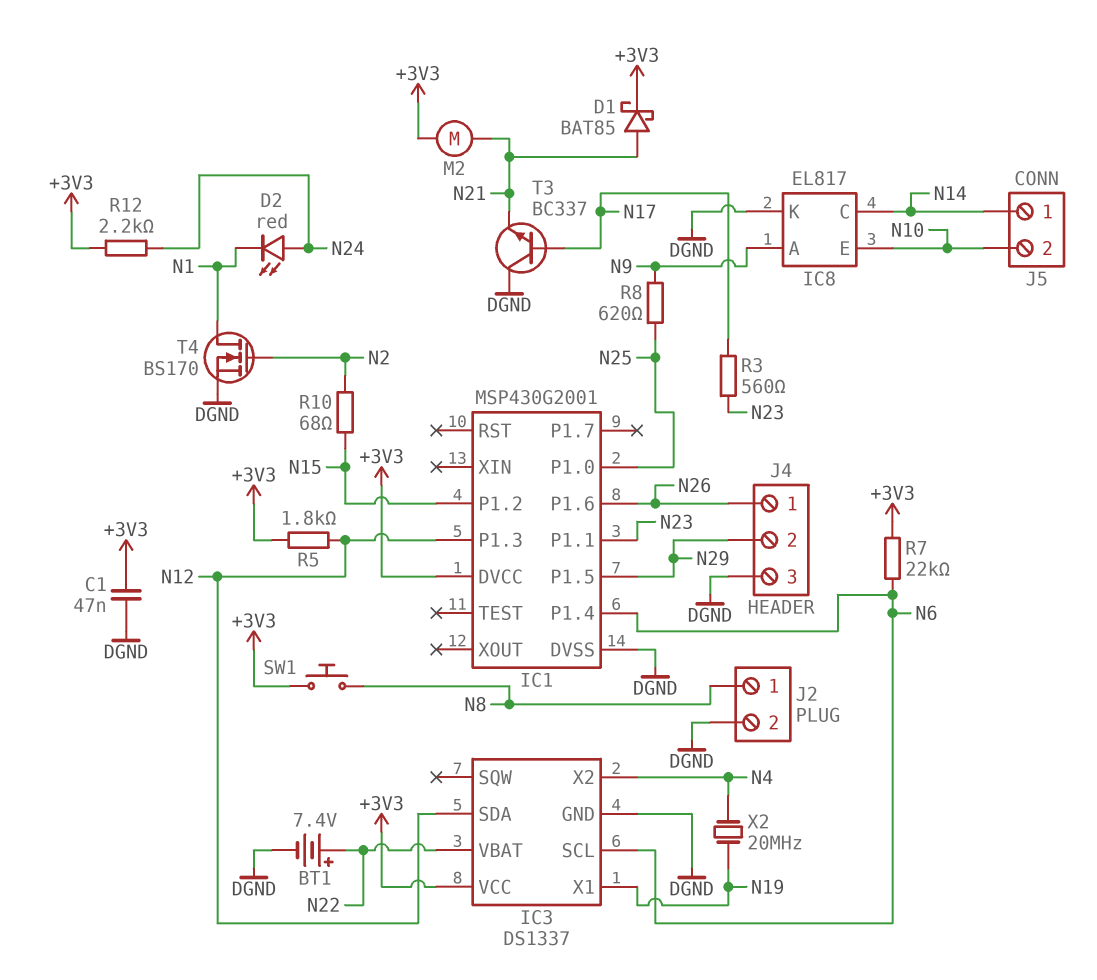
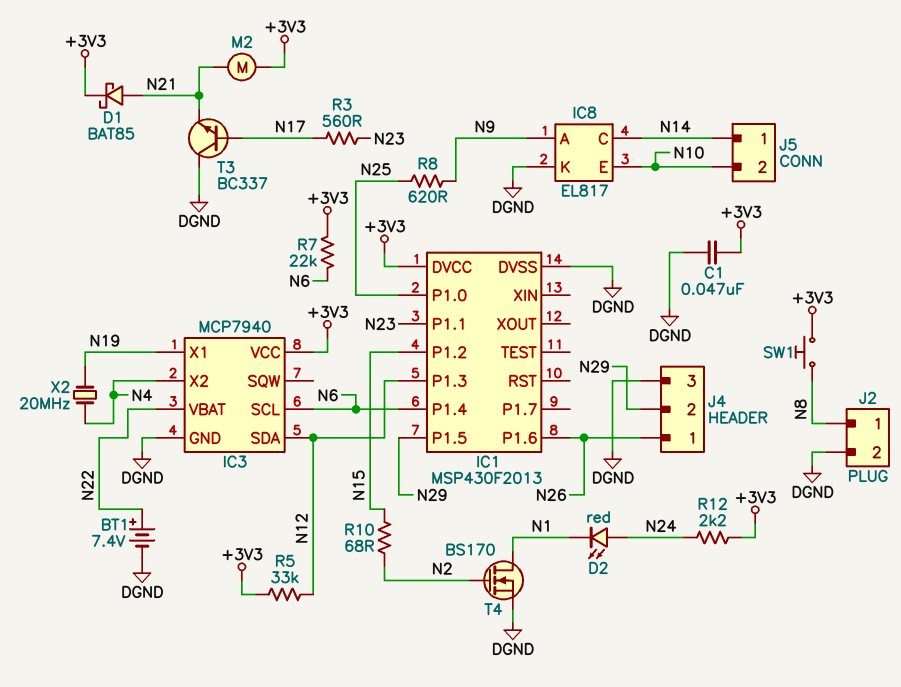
IC1: MSP430G2001 -> MSP430F2013
IC3: DS1337 -> MCP7940
R5: 1.8k (+3V3, N12) -> 33k (+3V3, N12)

